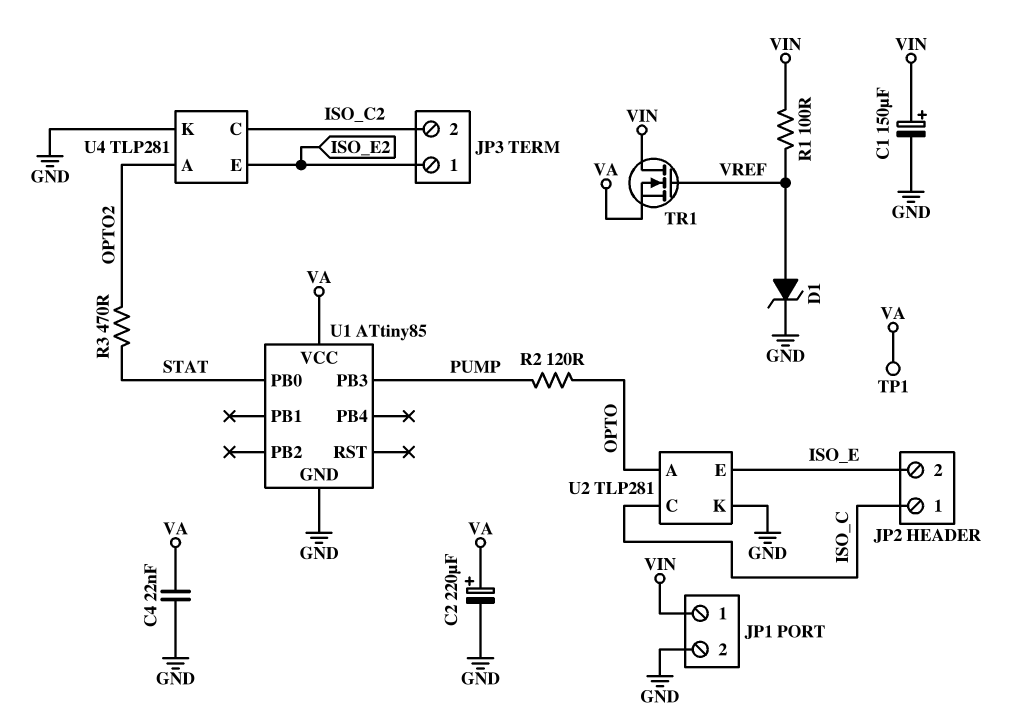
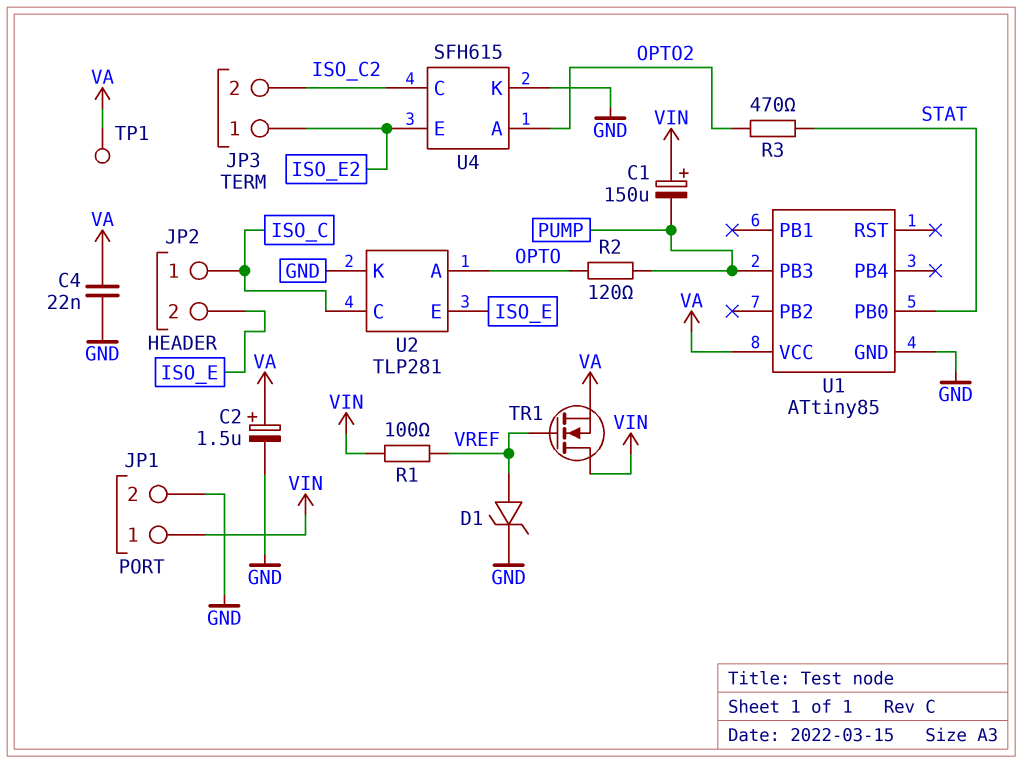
C1: 150uF (plus VIN, minus GND) -> 150uF (plus VIN, minus PUMP)
C2: 220uF (plus VA, minus GND) -> 1.5uF (plus VA, minus GND)
U4: TLP281 -> SFH615

